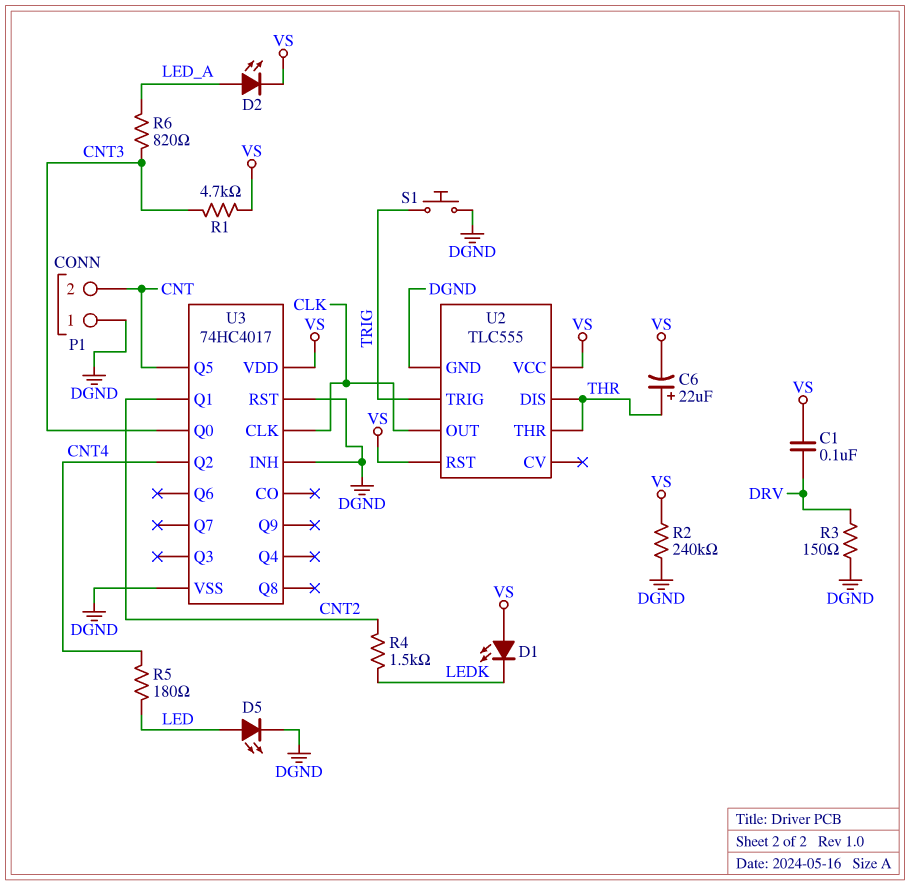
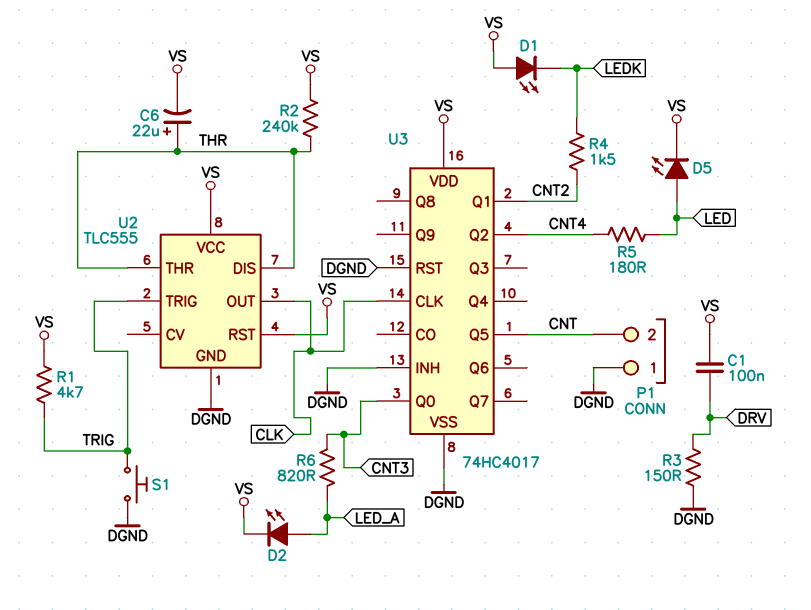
D5: LED (A LED, K DGND) -> LED (A LED, K VS)
R1: 4.7k (CNT3, VS) -> 4.7k (TRIG, VS)
R2: 240k (DGND, VS) -> 240k (THR, VS)

